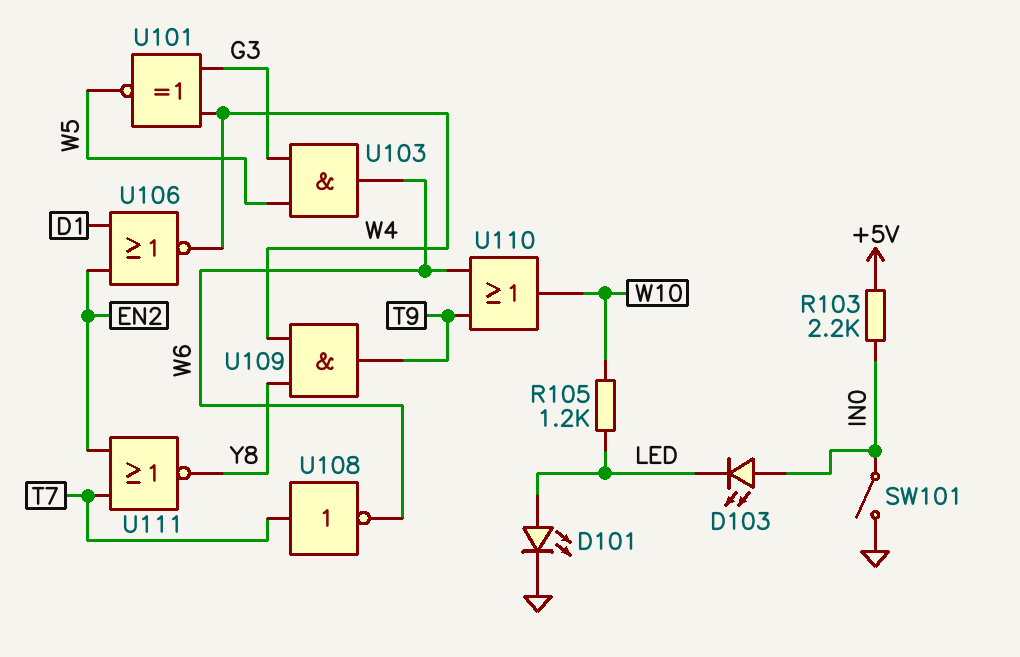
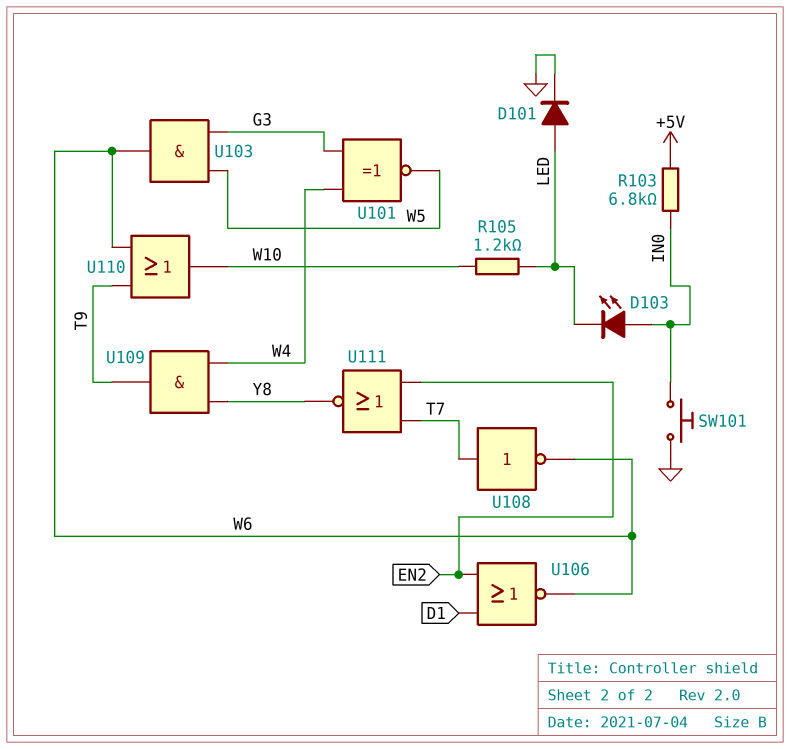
D101: LED (A LED, K GND) -> diode (A LED, K GND)
R103: 2.2k (+5V, IN0) -> 6.8k (+5V, IN0)
SW101: switch (GND, IN0) -> button (GND, IN0)
U106: NOR (in D1, in EN2, out W4) -> NOR (in D1, in EN2, out W6)

